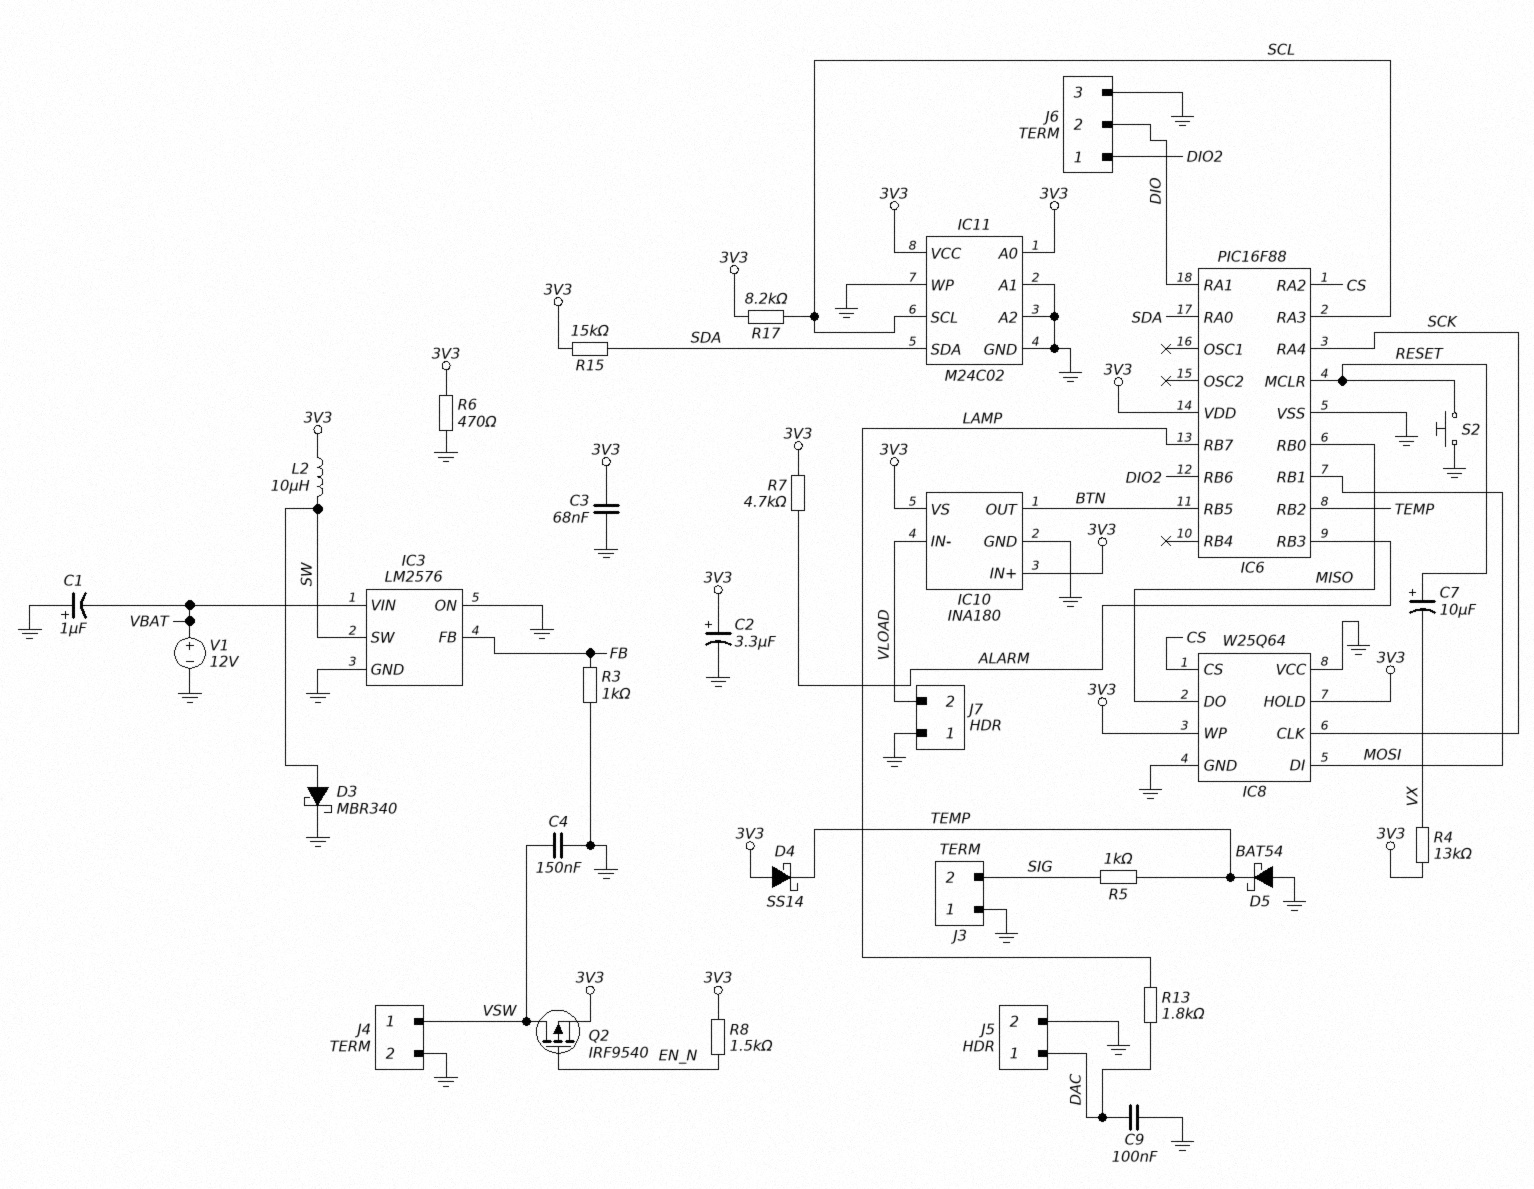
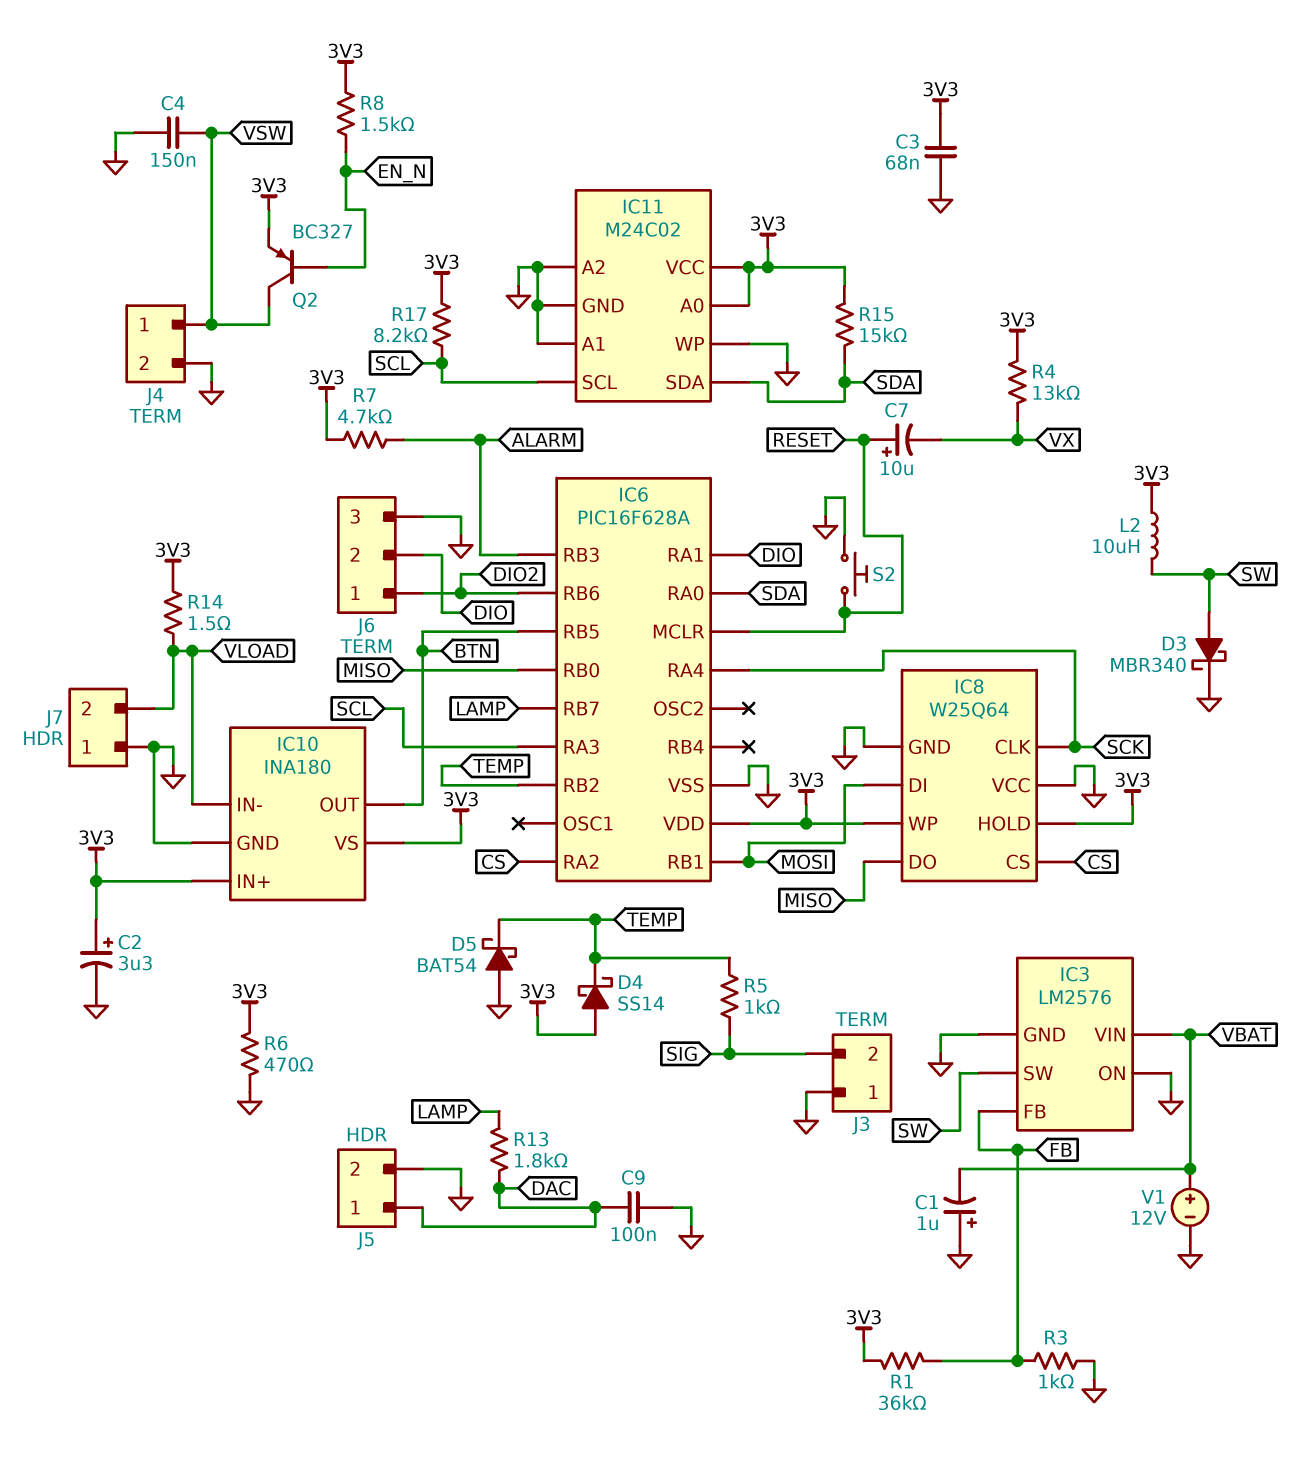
IC6: PIC16F88 -> PIC16F628A
Q2: PMOS IRF9540 (G EN_N, D VSW, S 3V3) -> PNP BC327 (B EN_N, C VSW, E 3V3)
R1: none -> 36k (3V3, FB)
R14: none -> 1.5 (3V3, VLOAD)

